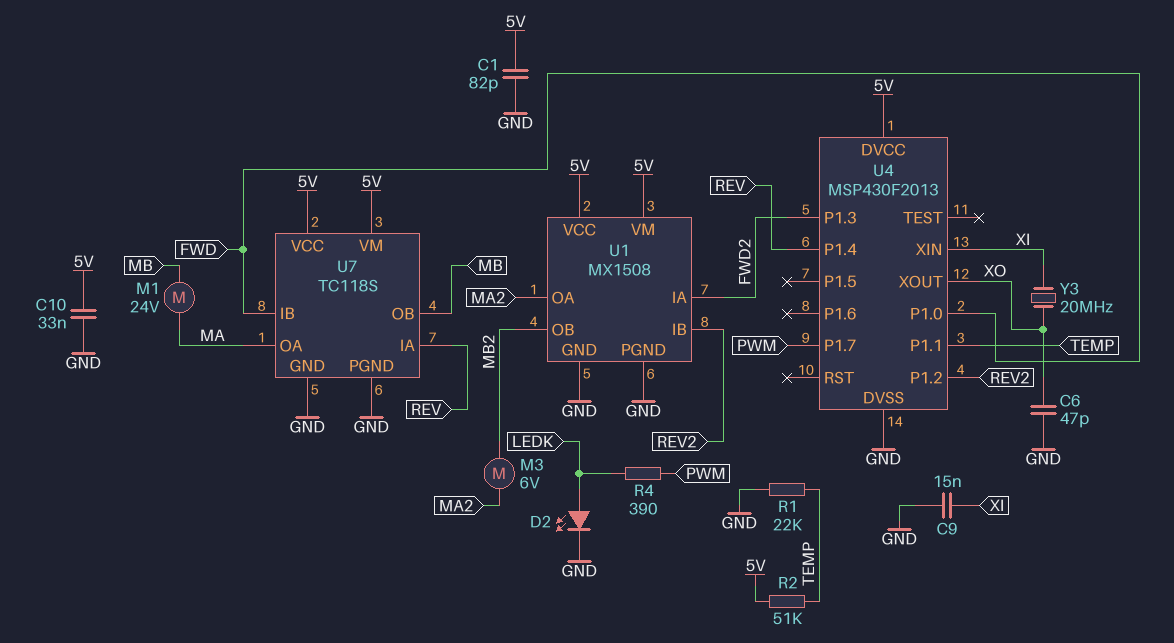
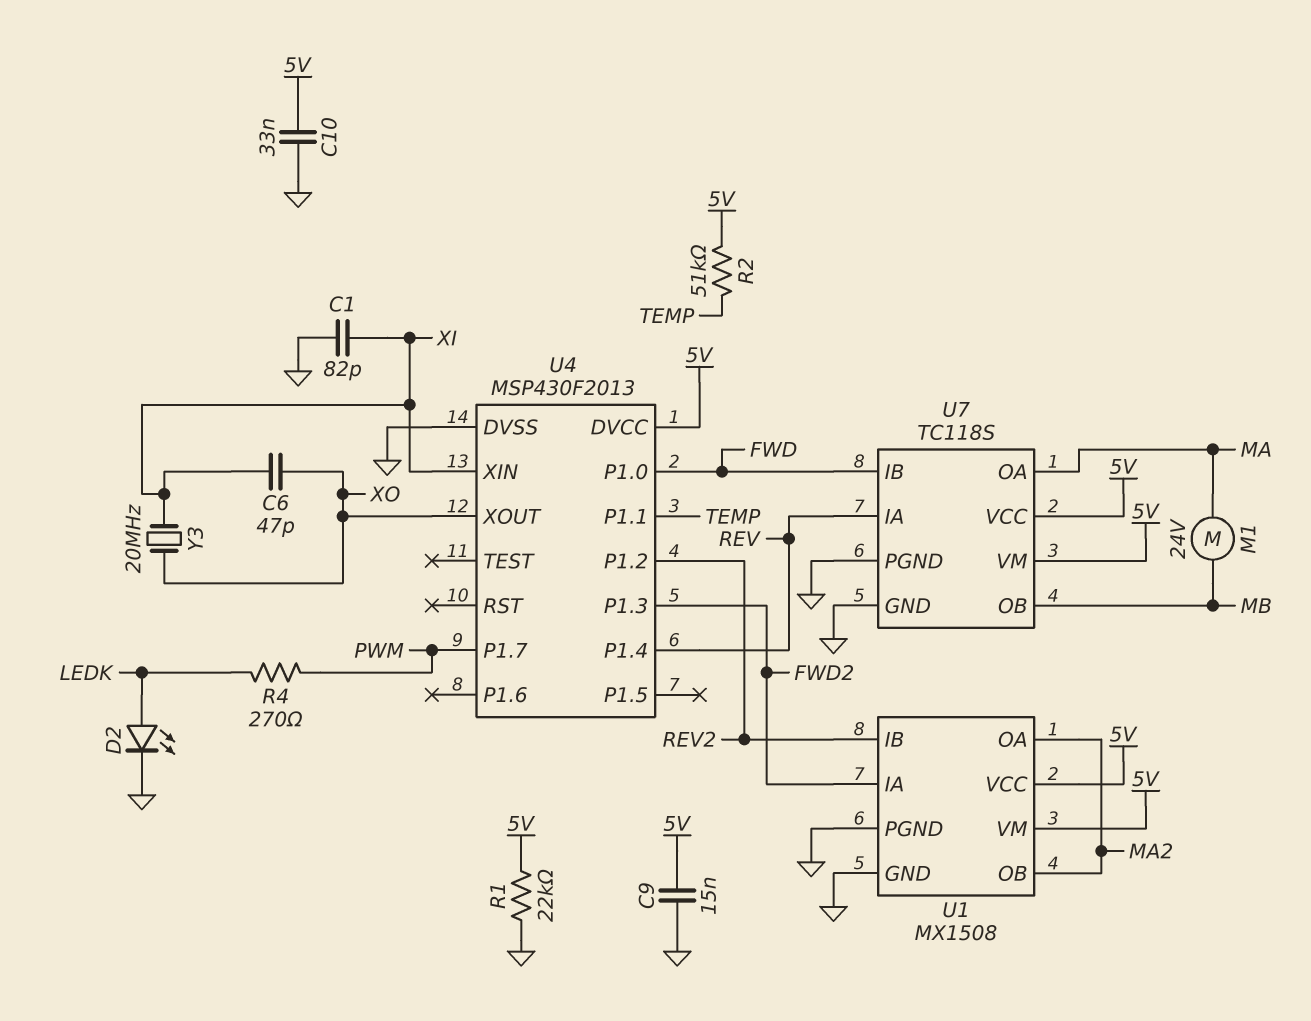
C1: 82pF (5V, GND) -> 82pF (GND, XI)
C6: 47pF (GND, XO) -> 47pF (XI, XO)
C9: 15nF (GND, XI) -> 15nF (5V, GND)
M3: motor 6V (MA2, MB2) -> none
R1: 22k (GND, TEMP) -> 22k (5V, GND)
R4: 390 (LEDK, PWM) -> 270 (LEDK, PWM)
U1 pin OB: MB2 -> MA2

